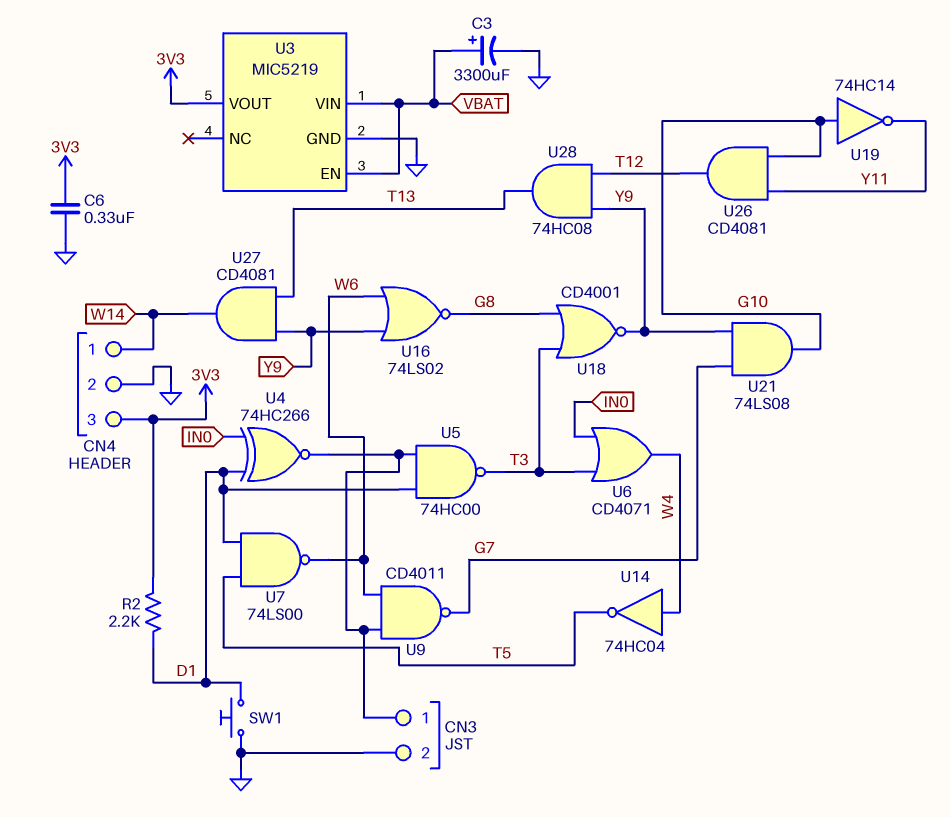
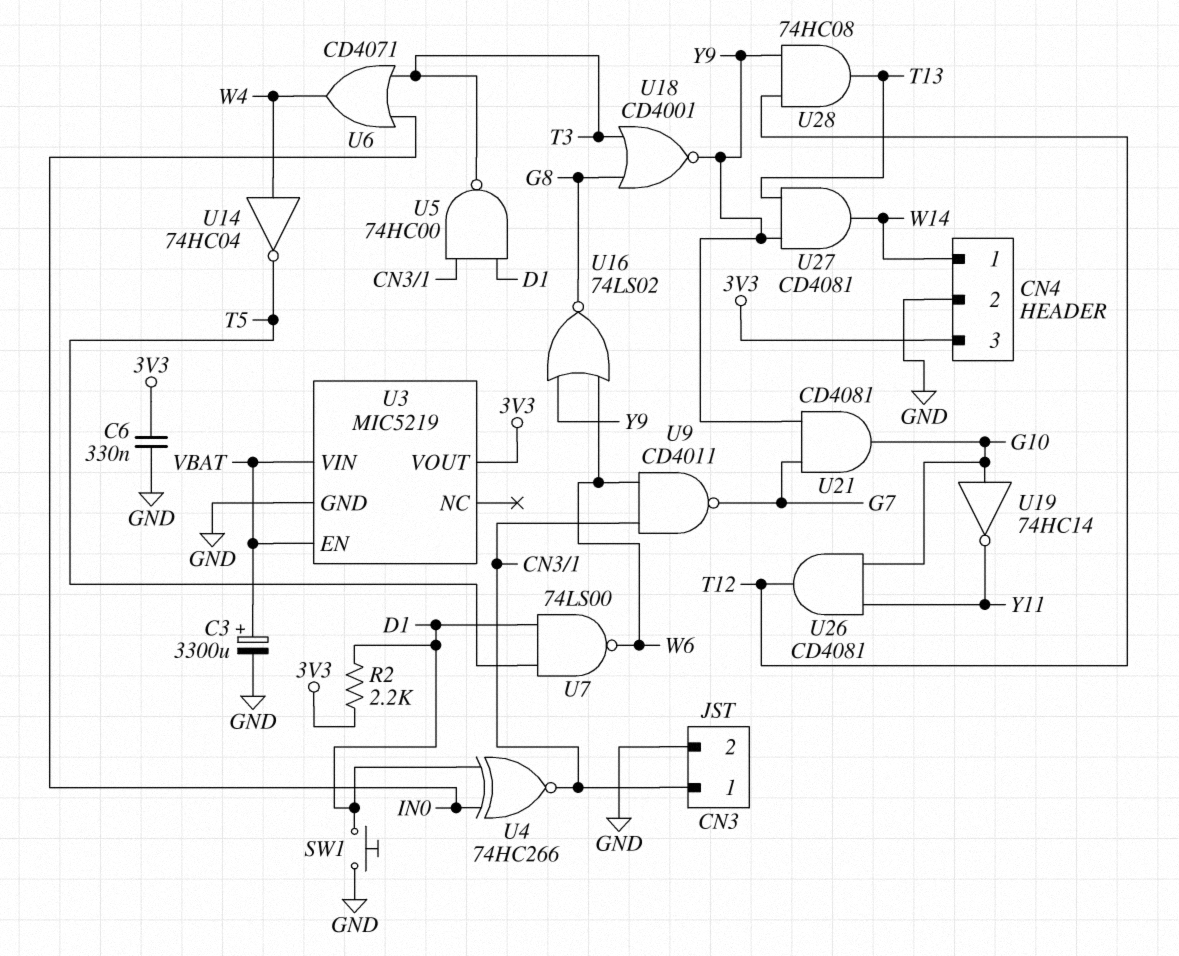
U21: AND 74LS08 (in G7, in Y9, out G10) -> AND CD4081 (in G7, in Y9, out G10)

